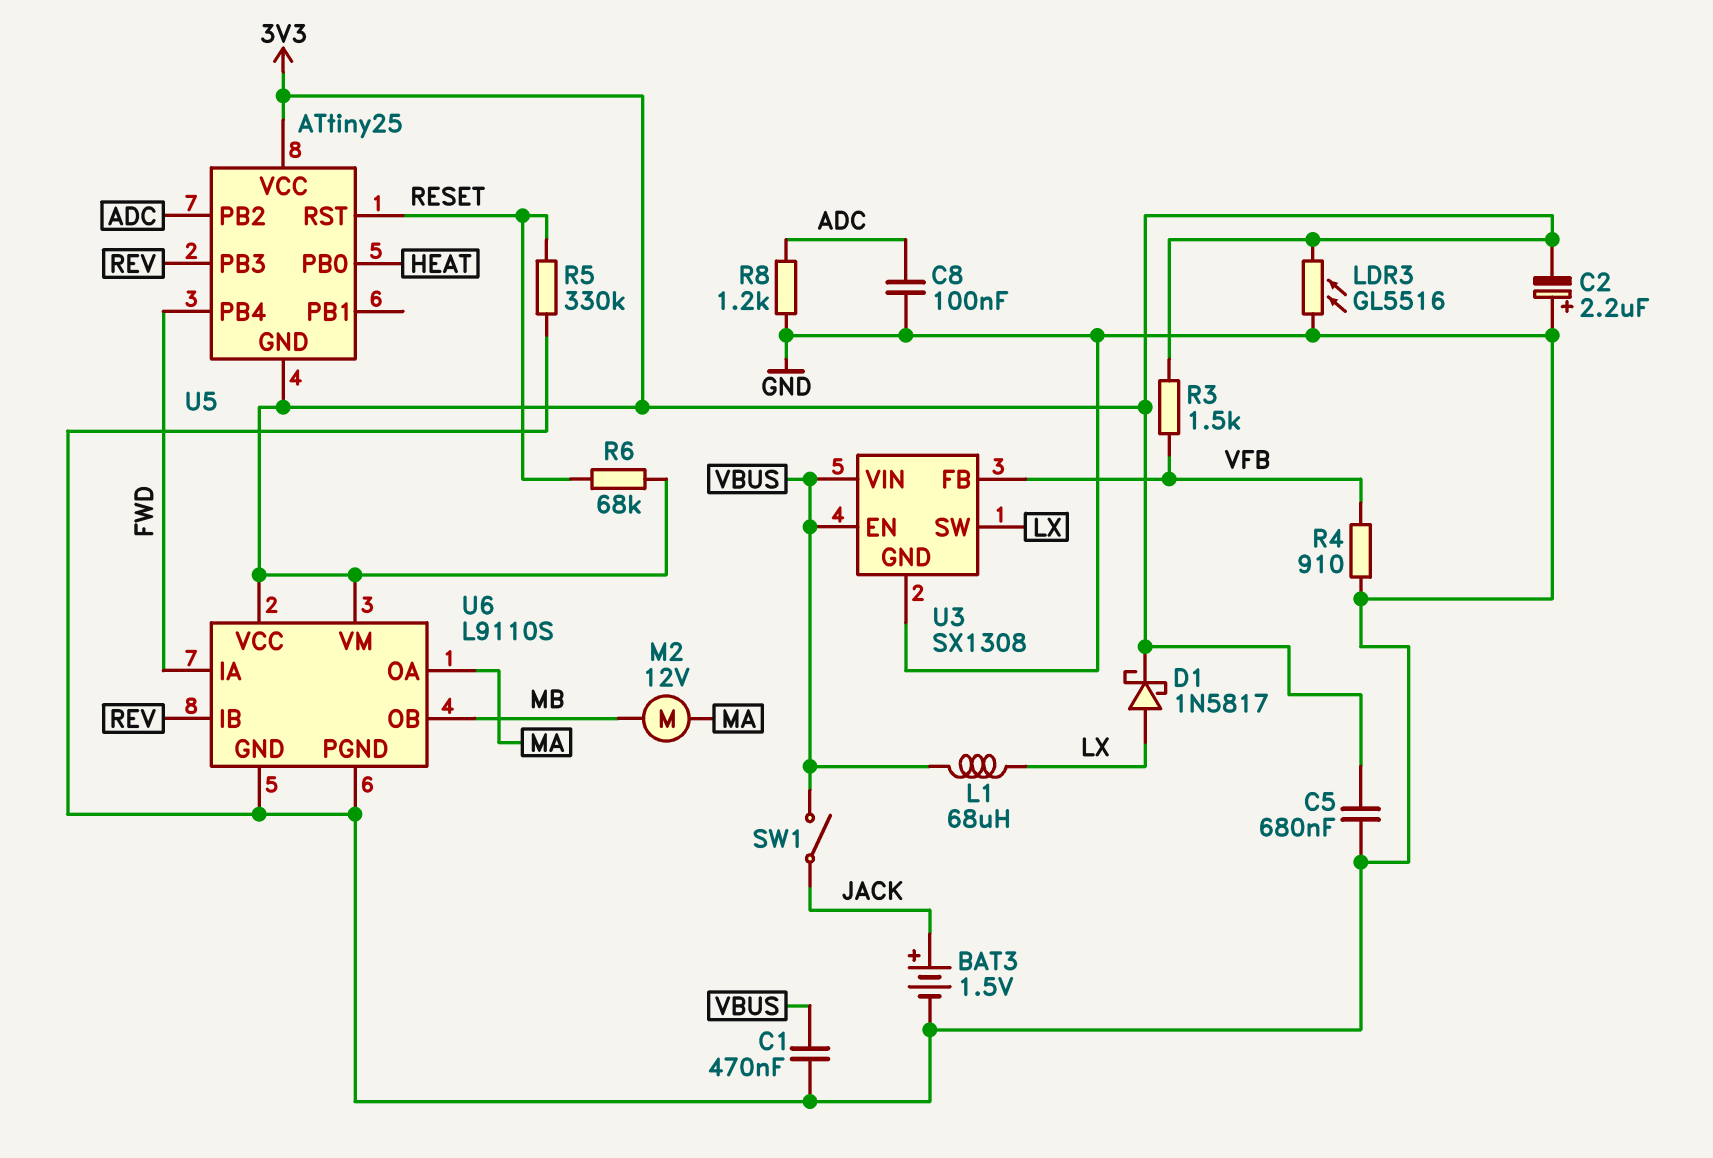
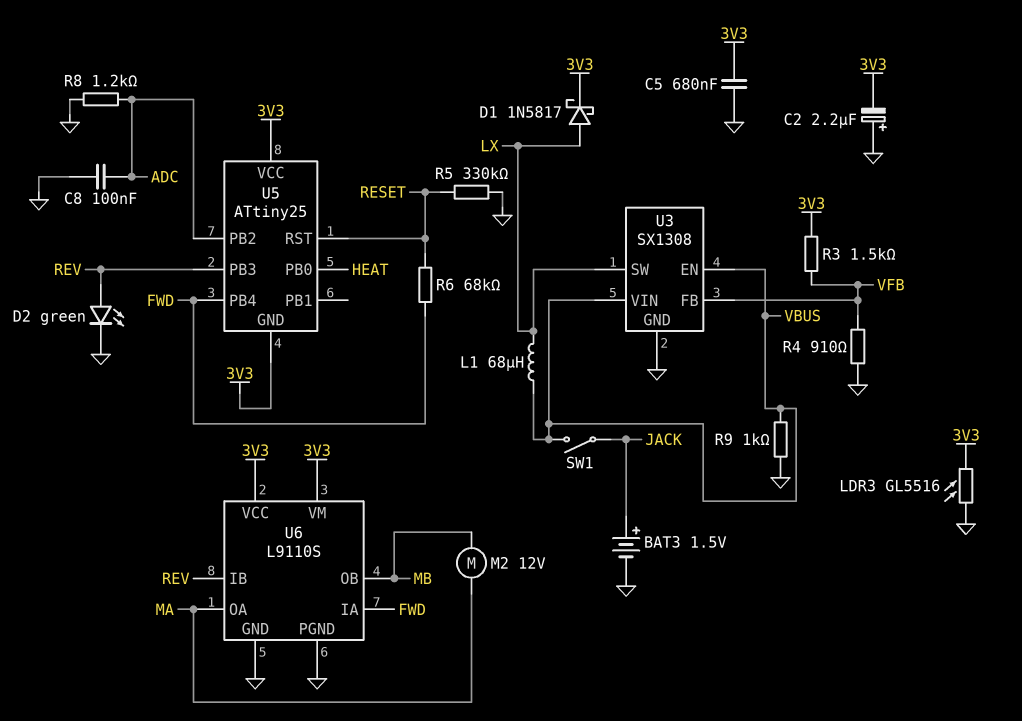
C1: 470nF (GND, VBUS) -> none
D2: none -> LED green (A REV, K GND)
R6: 68k (3V3, RESET) -> 68k (FWD, RESET)
R9: none -> 1k (GND, VBUS)

